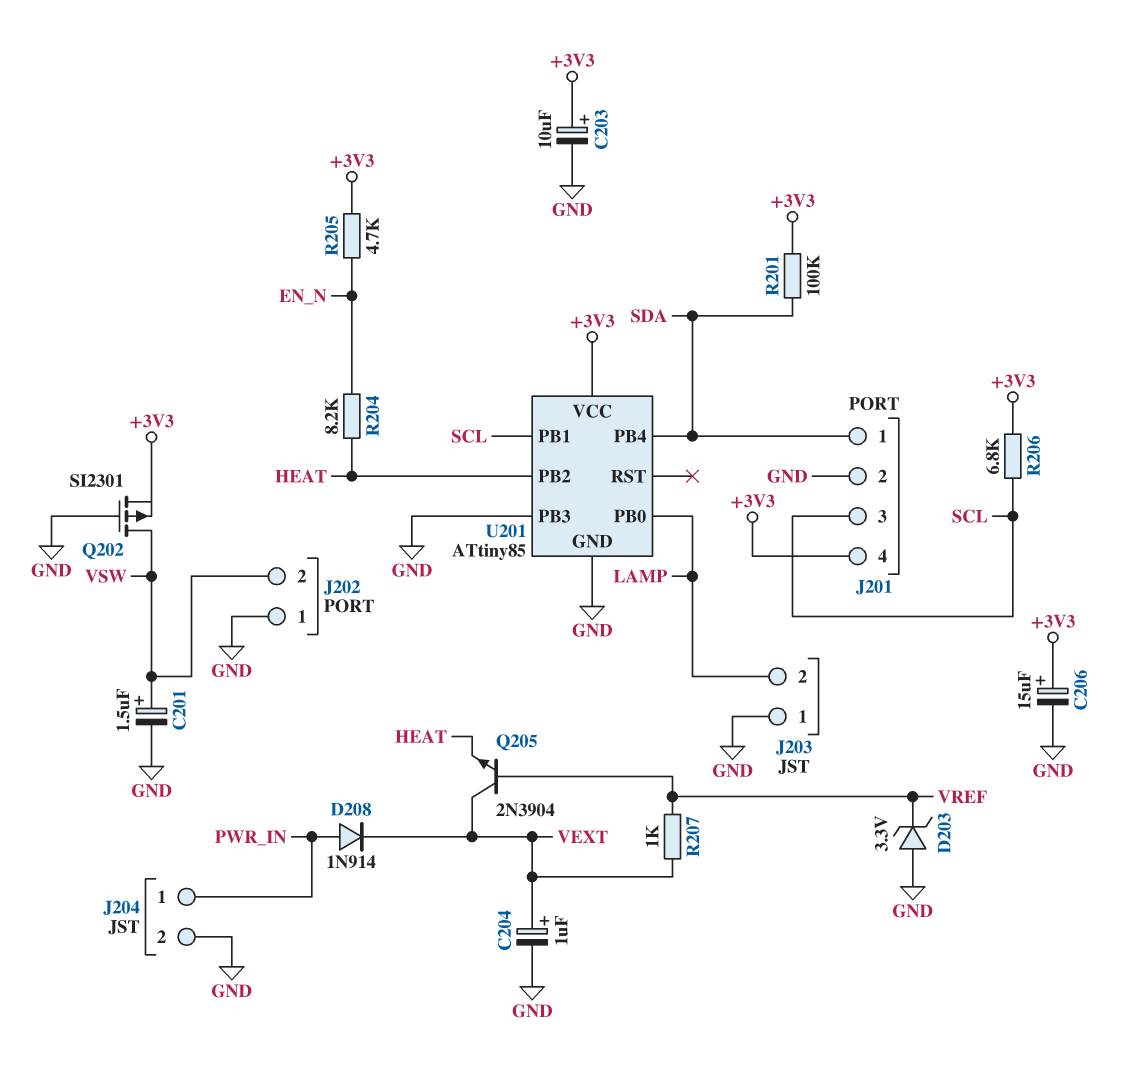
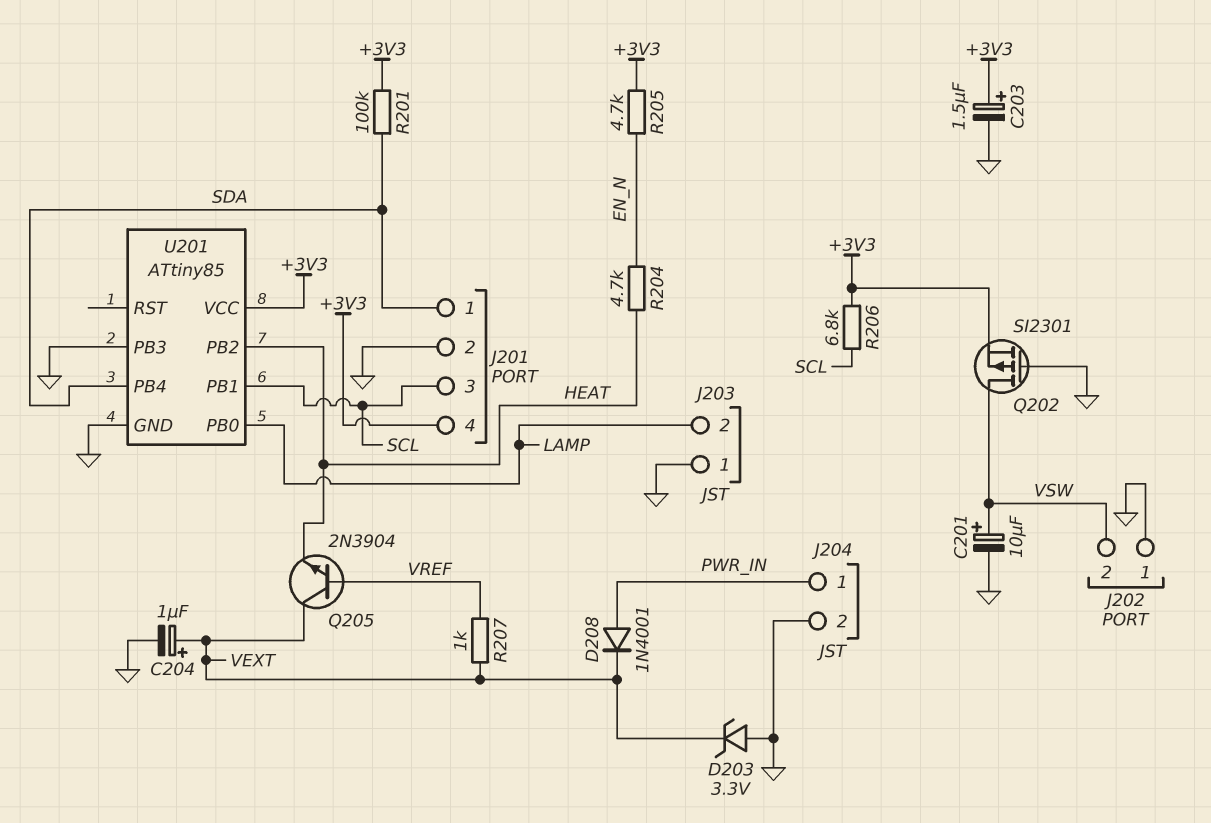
C201: 1.5uF (plus VSW, minus GND) -> 10uF (plus VSW, minus GND)
C203: 10uF (plus +3V3, minus GND) -> 1.5uF (plus +3V3, minus GND)
C206: 15uF (plus +3V3, minus GND) -> none
D203: zener 3.3V (A GND, K VREF) -> zener 3.3V (A GND, K VEXT)
D208: diode 1N914 (A PWR_IN, K VEXT) -> diode 1N4001 (A PWR_IN, K VEXT)
R204: 8.2k (EN_N, HEAT) -> 4.7k (EN_N, HEAT)

